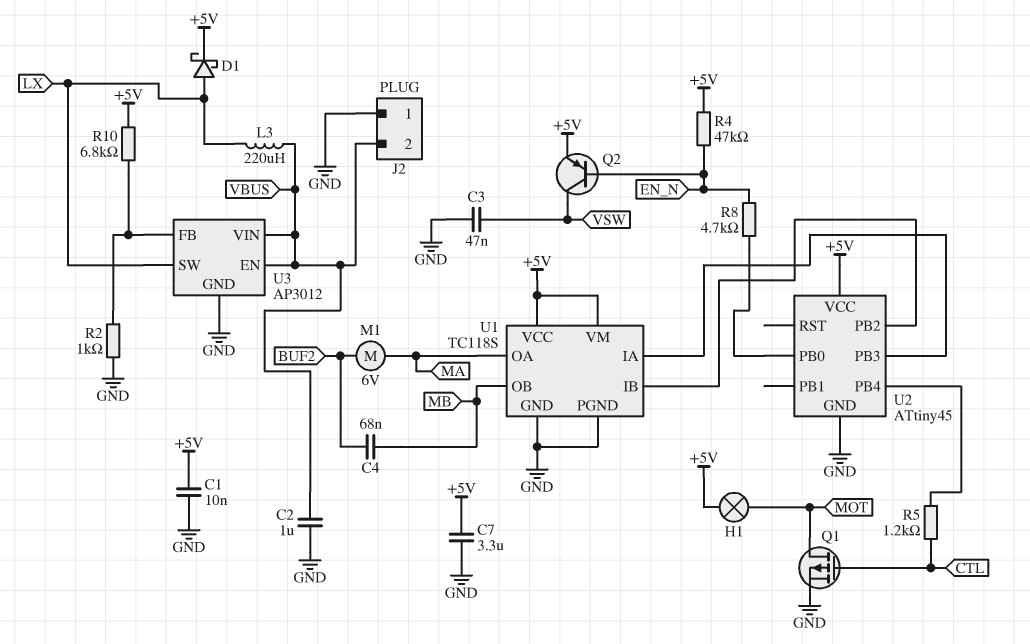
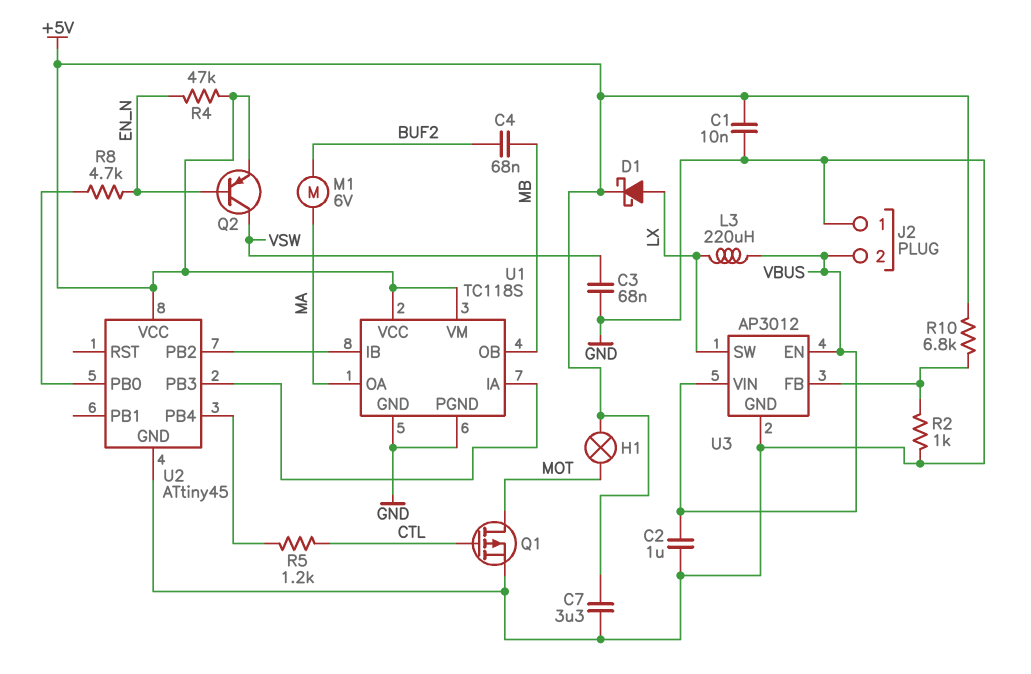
C3: 47nF (GND, VSW) -> 68nF (GND, VSW)

